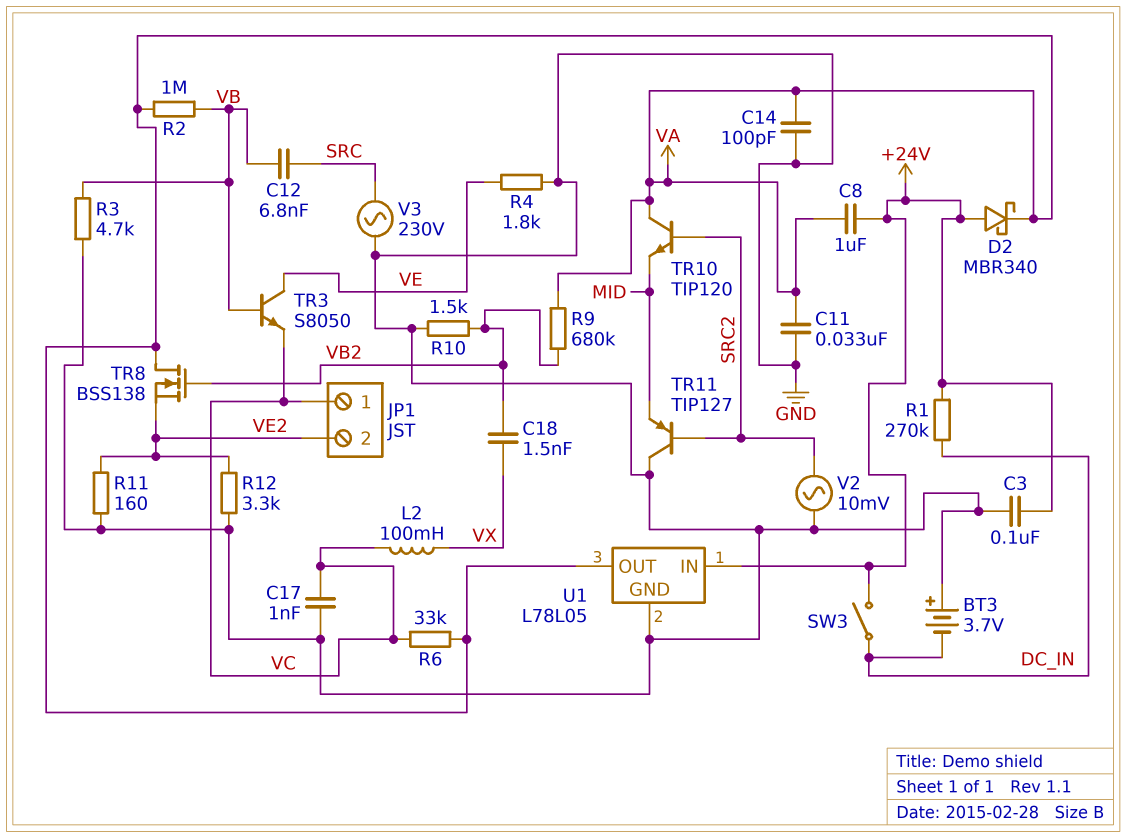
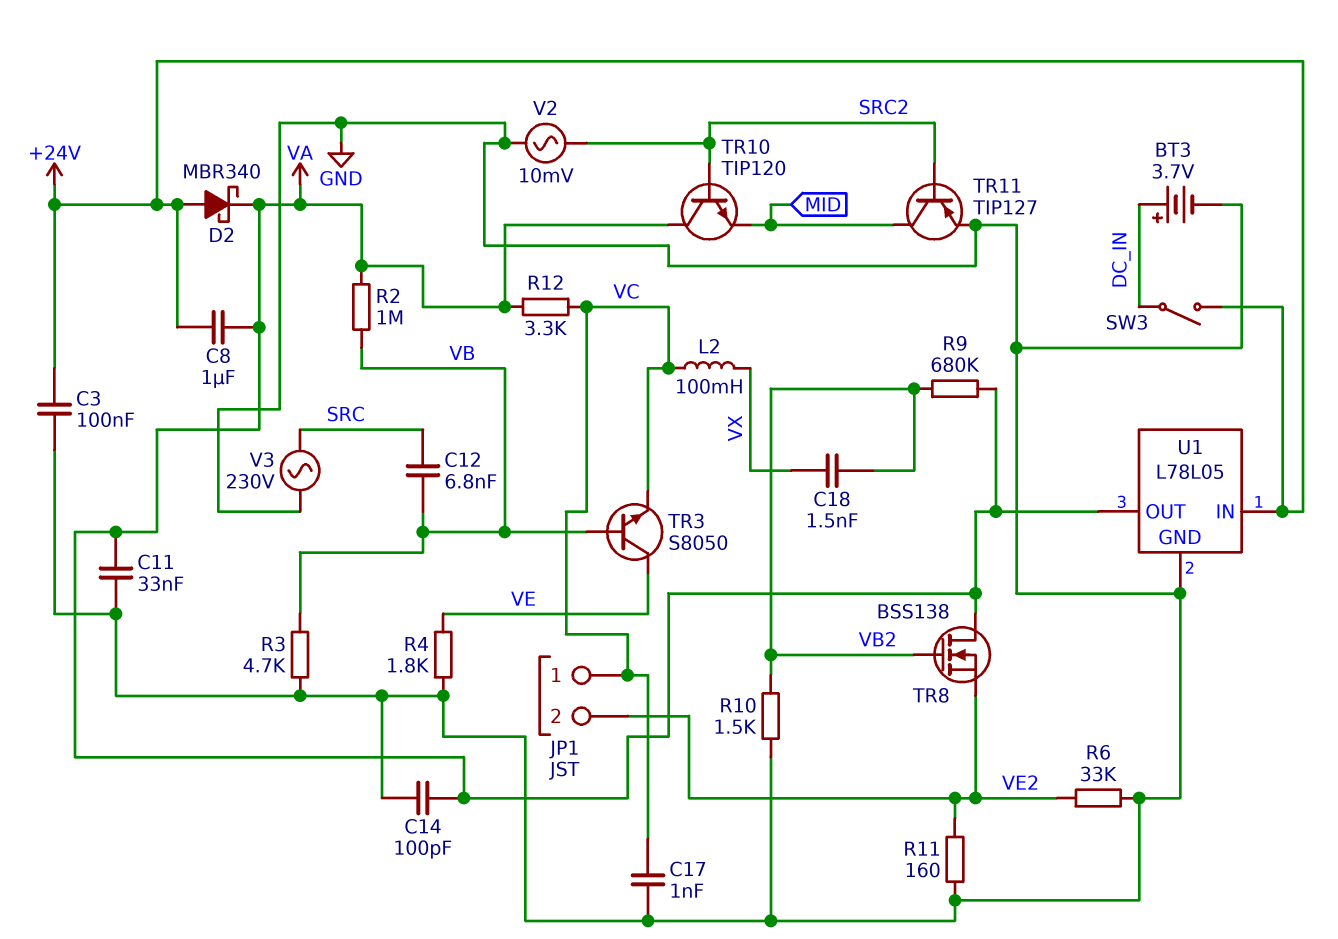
BT3: 3.7V (plus GND, minus DC_IN) -> 3.7V (plus DC_IN, minus GND)
R1: 270k (+24V, DC_IN) -> none
R6: 33k (VA, VC) -> 33k (GND, VE2)
R12: 3.3k (GND, VE2) -> 3.3k (VA, VC)
TR11: PNP TIP127 (B SRC2, C GND, E MID) -> PNP TIP127 (B SRC2, C MID, E GND)

